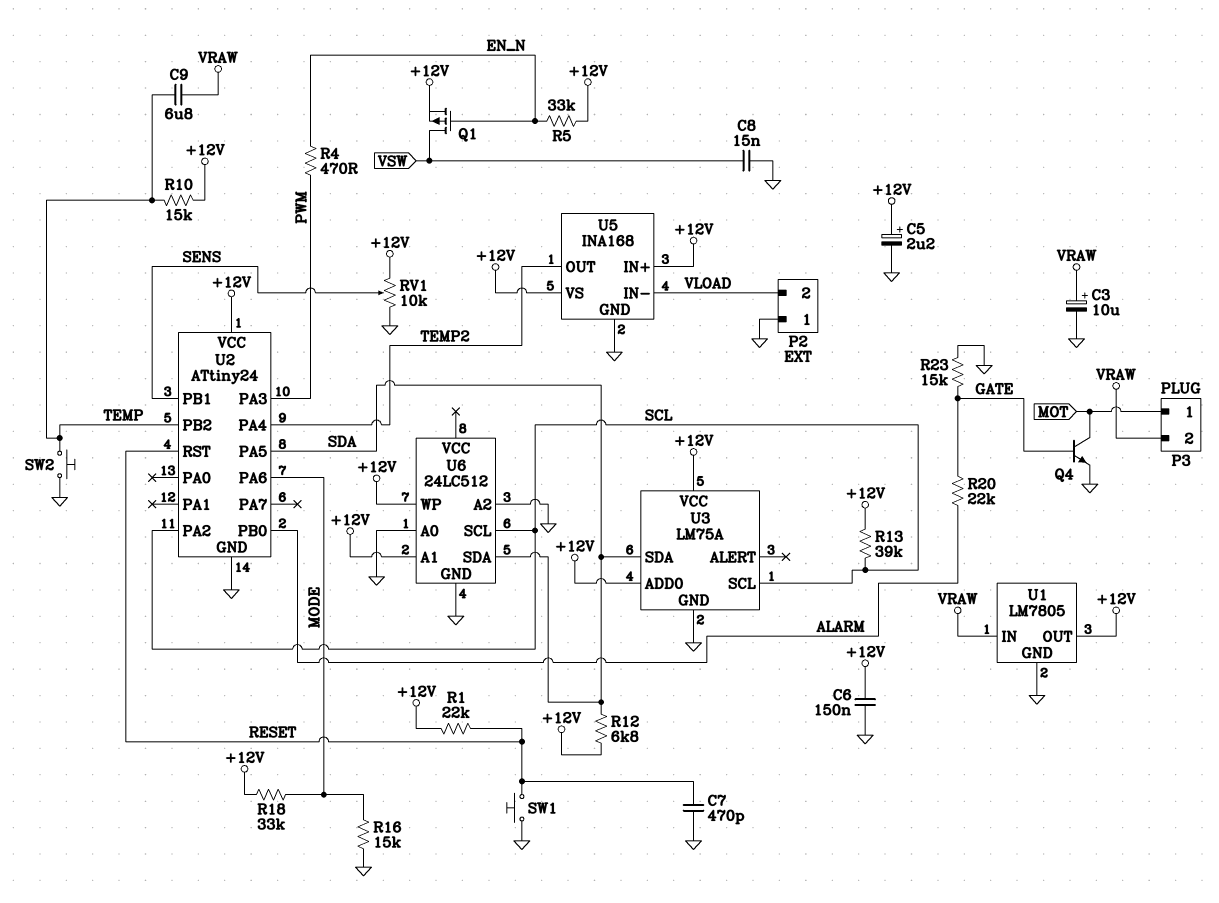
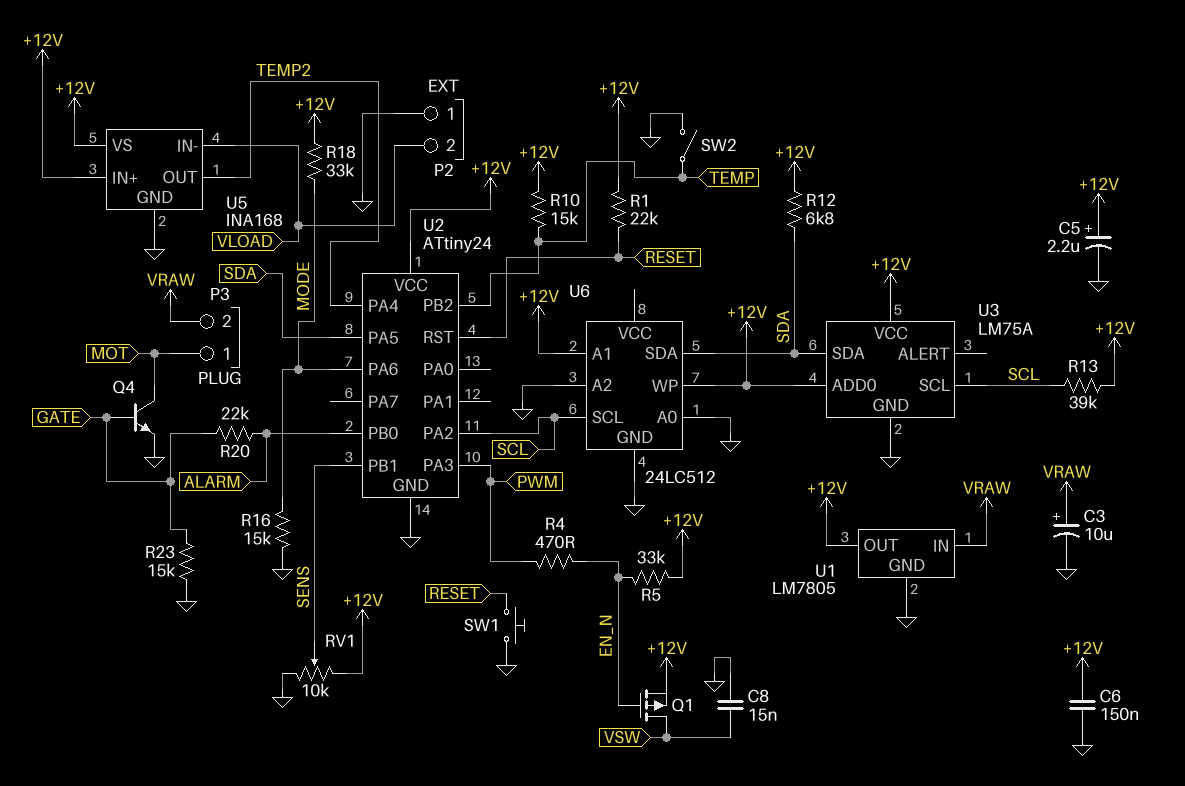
C7: 470pF (GND, RESET) -> none
C9: 6.8uF (TEMP, VRAW) -> none
SW2: button (GND, TEMP) -> switch (GND, TEMP)

